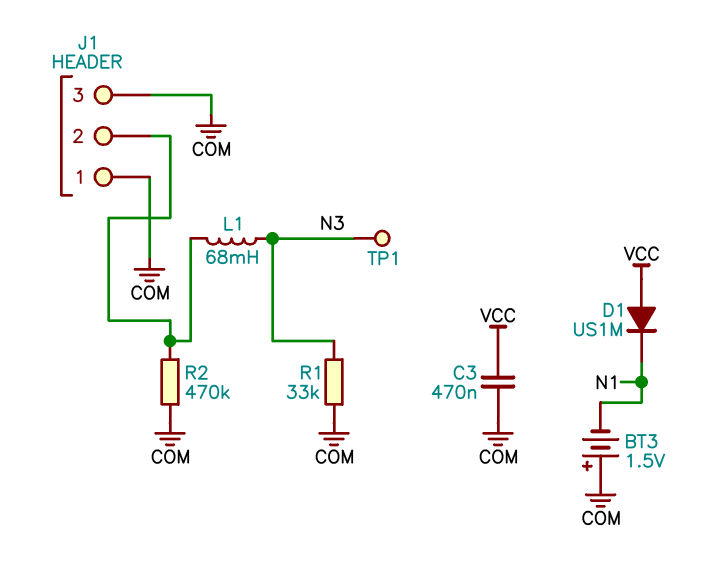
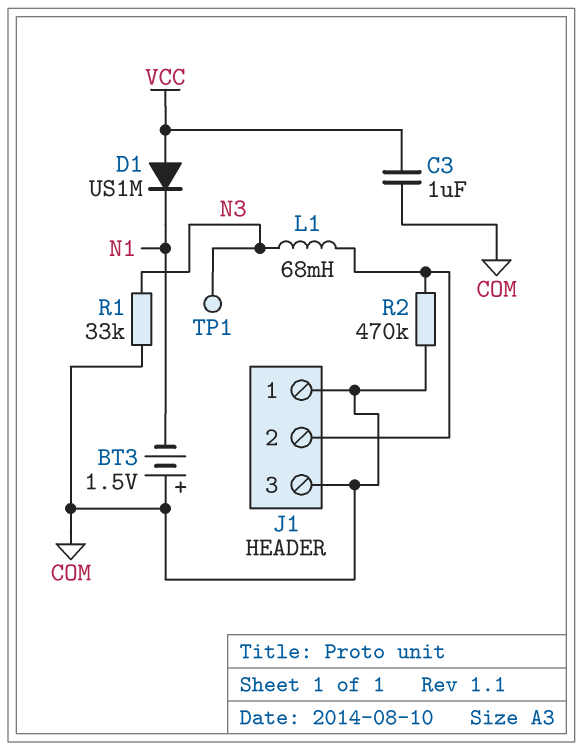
C3: 470nF (COM, VCC) -> 1uF (COM, VCC)

